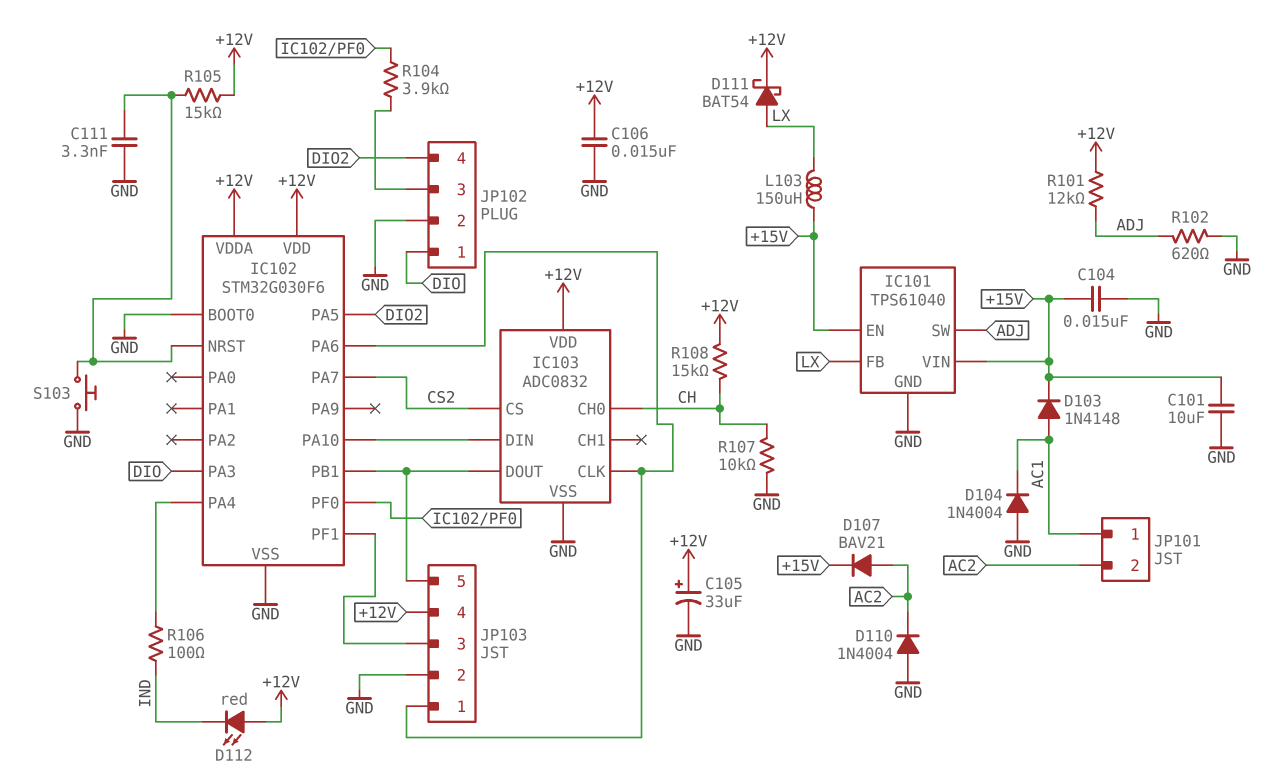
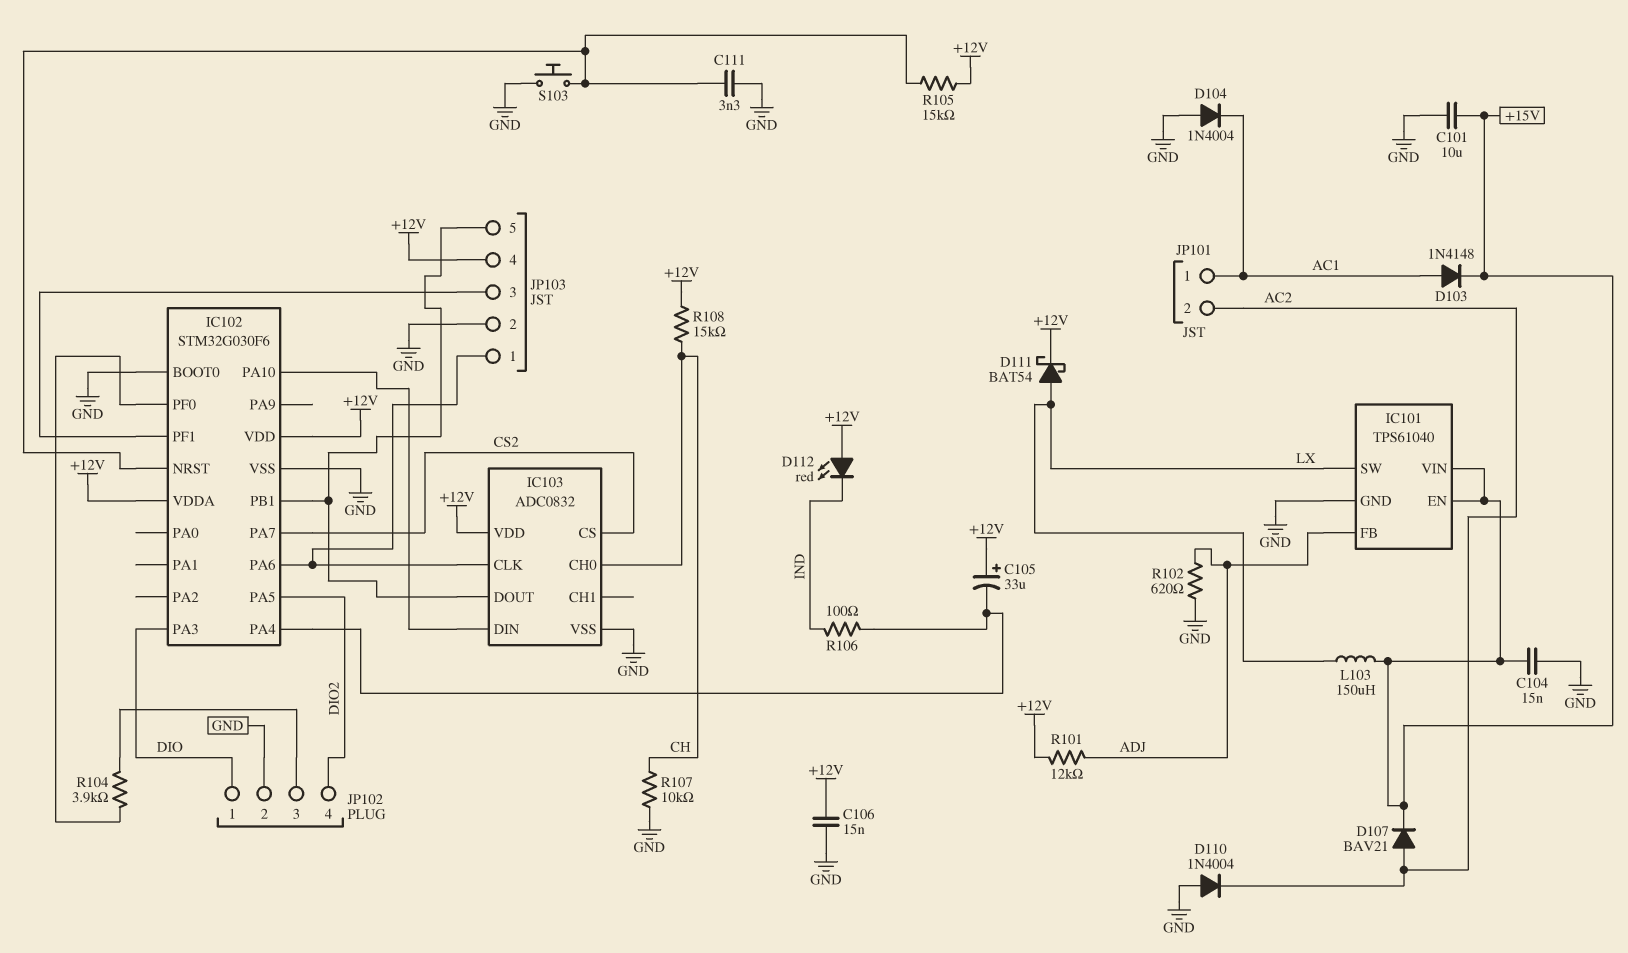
C105: 33uF (plus +12V, minus GND) -> 33uF (plus +12V, minus IC102/PA4)
IC101 pin FB: LX -> ADJ
IC101 pin SW: ADJ -> LX

